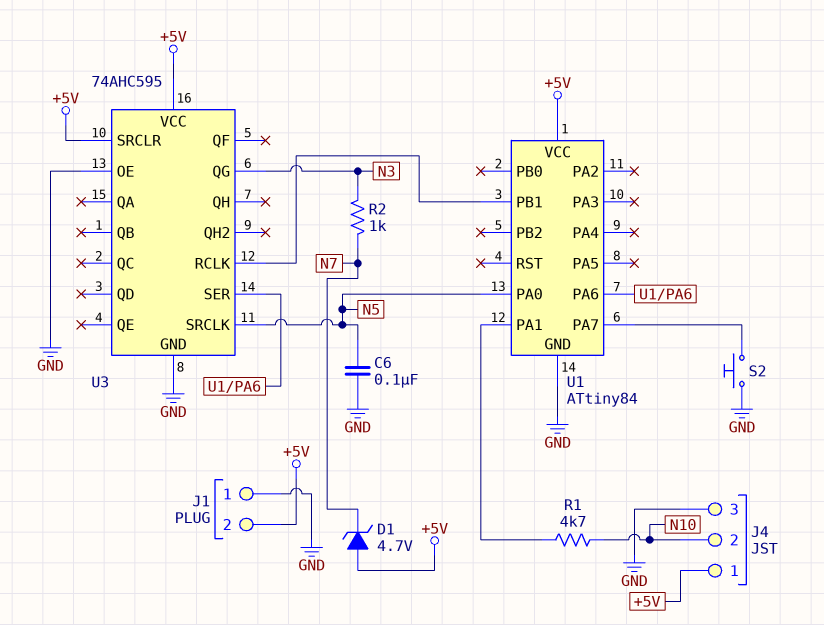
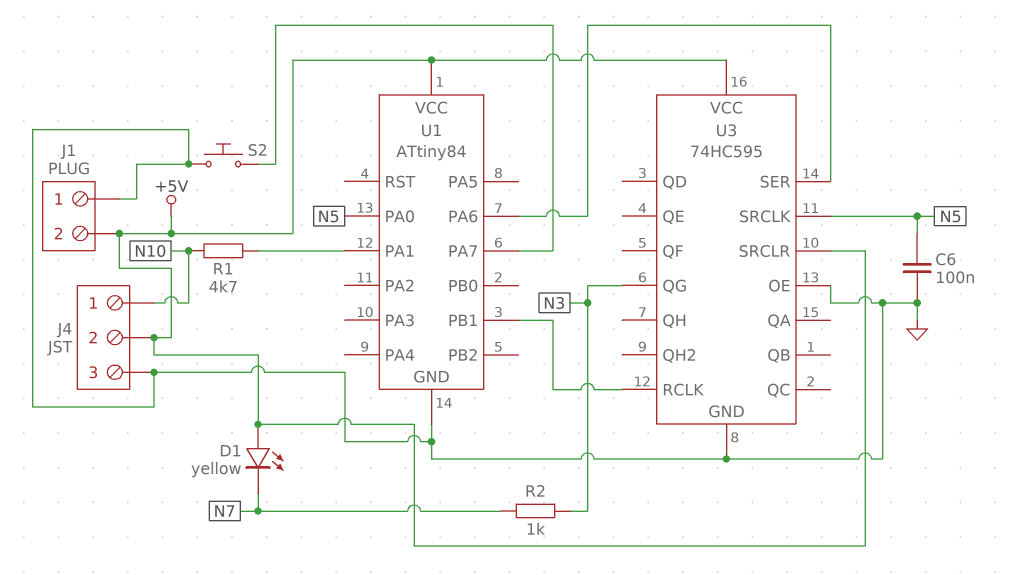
D1: zener 4.7V (A +5V, K N7) -> LED yellow (A +5V, K N7)
J4 pin 1: +5V -> N10
J4 pin 2: N10 -> +5V
U3: 74AHC595 -> 74HC595

